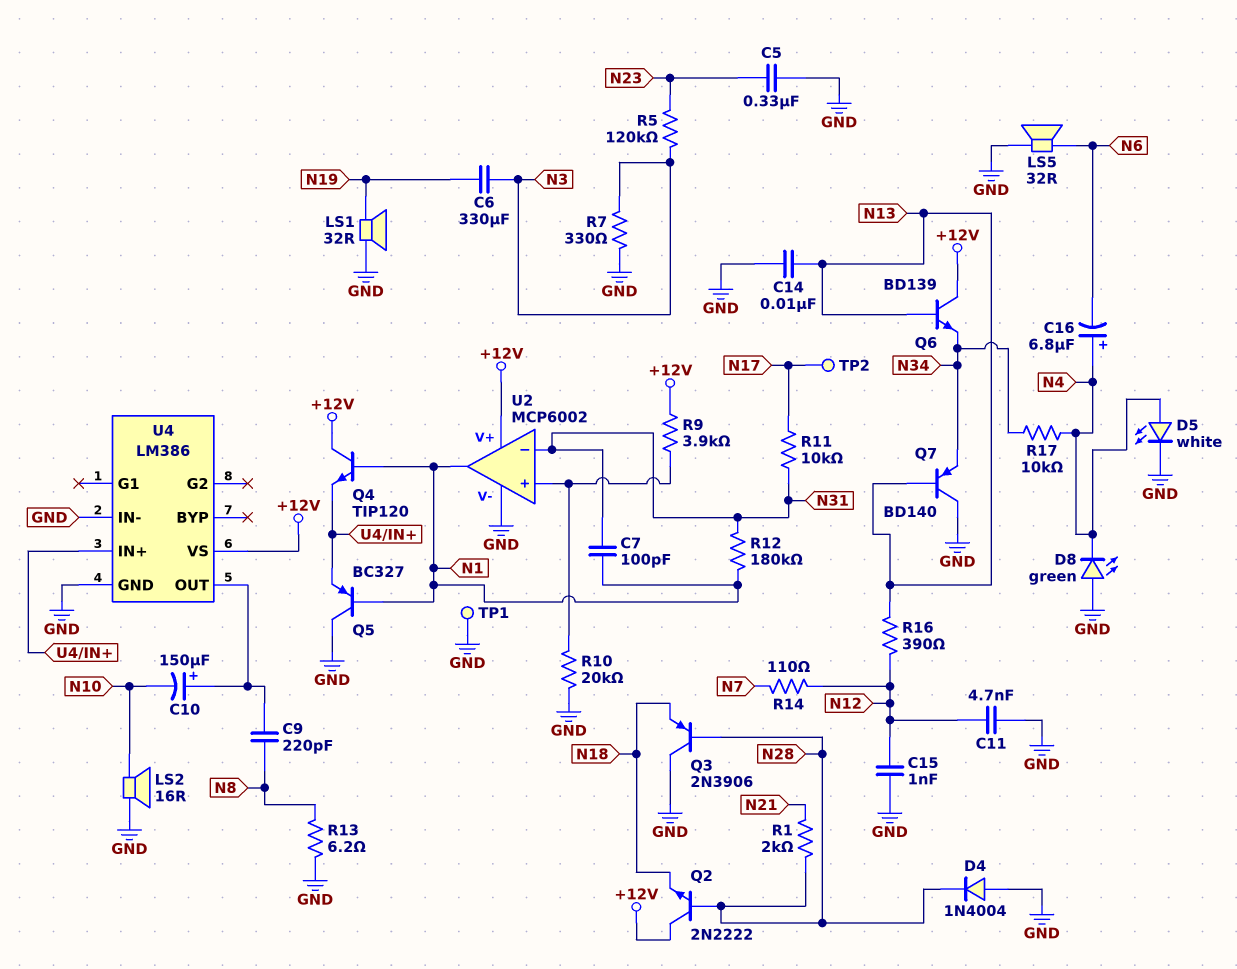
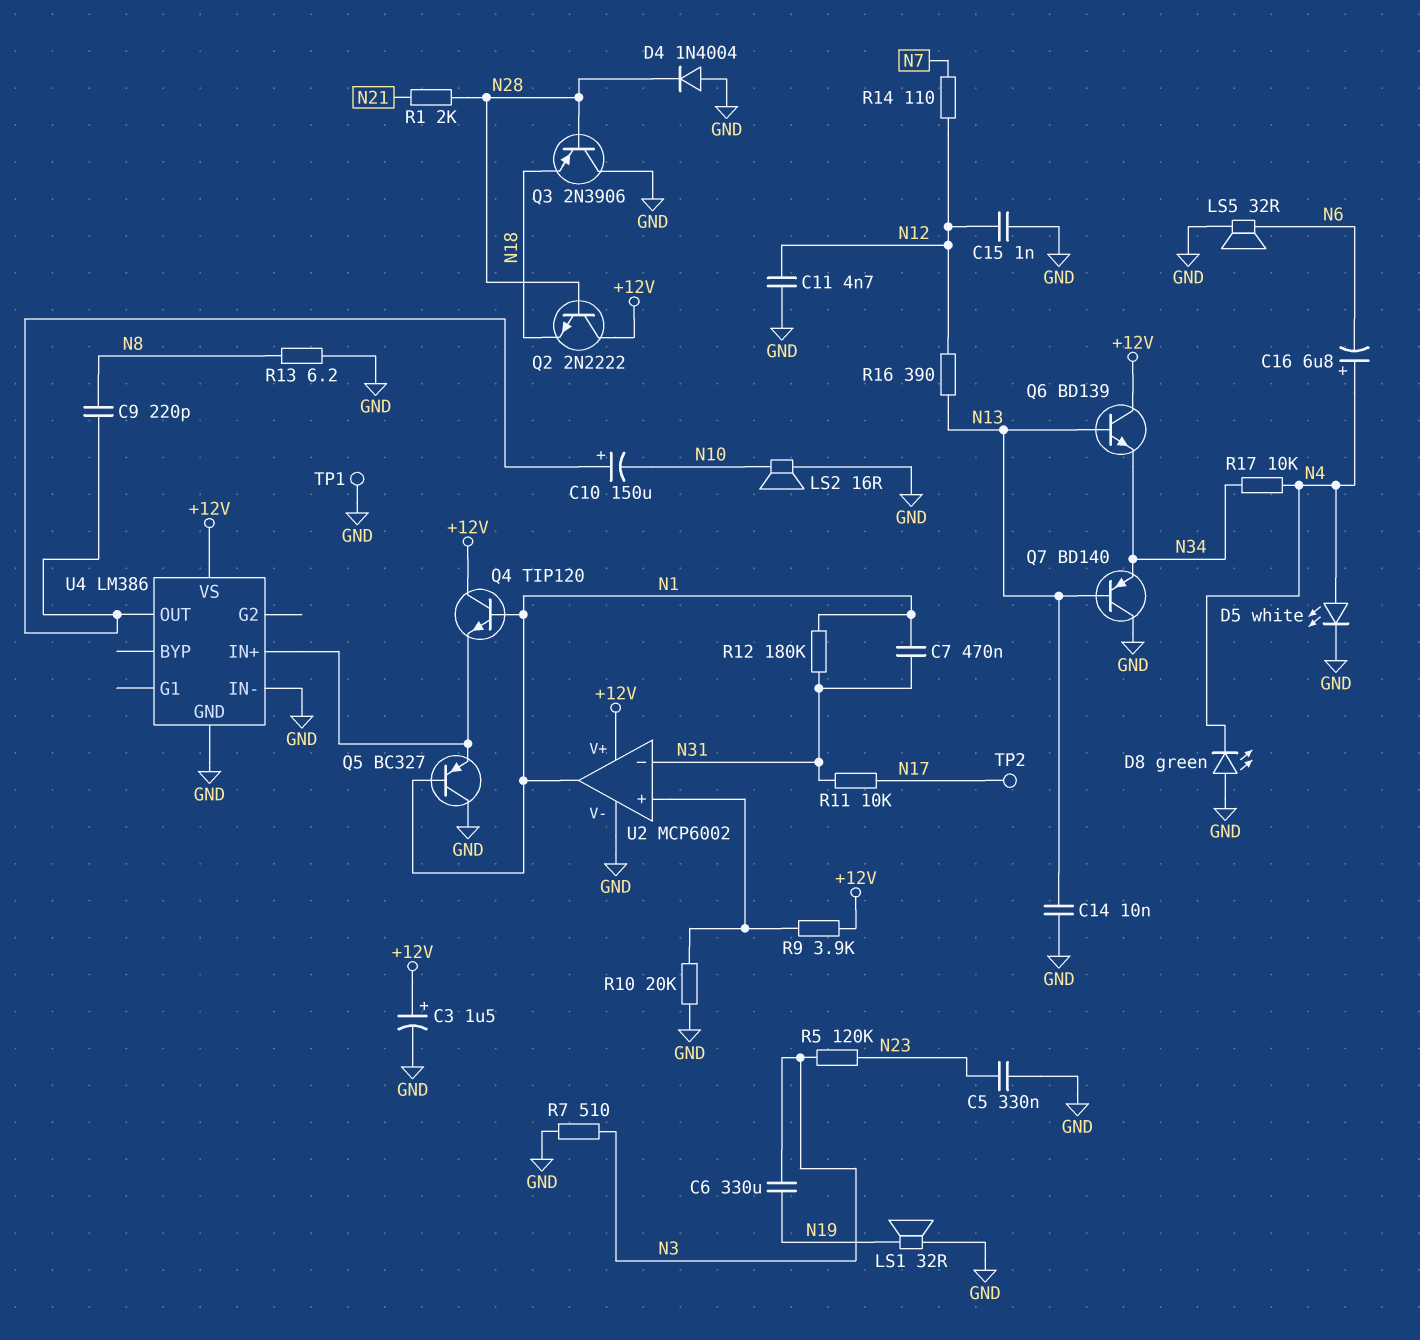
C3: none -> 1.5uF (plus +12V, minus GND)
C7: 100pF (N1, N31) -> 470nF (N1, N31)
R7: 330 (GND, N3) -> 510 (GND, N3)

